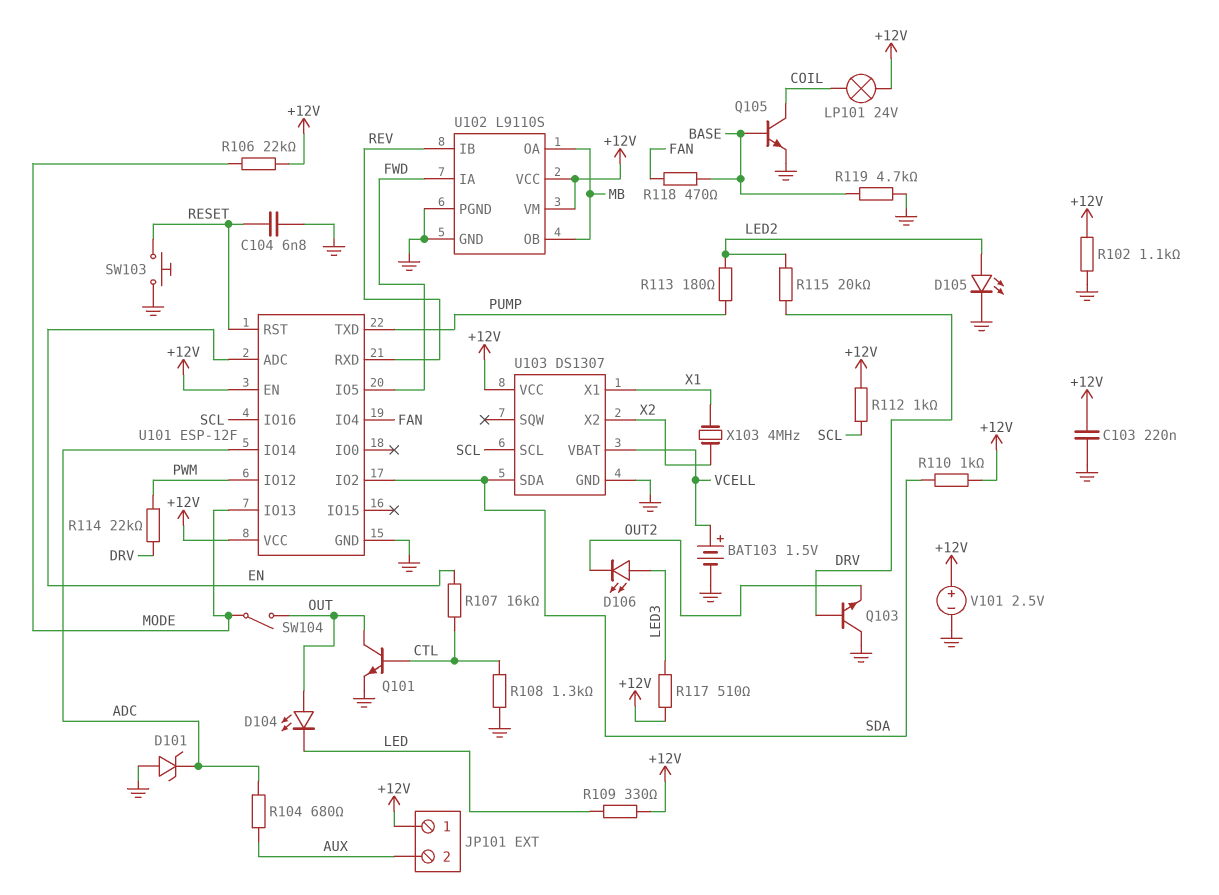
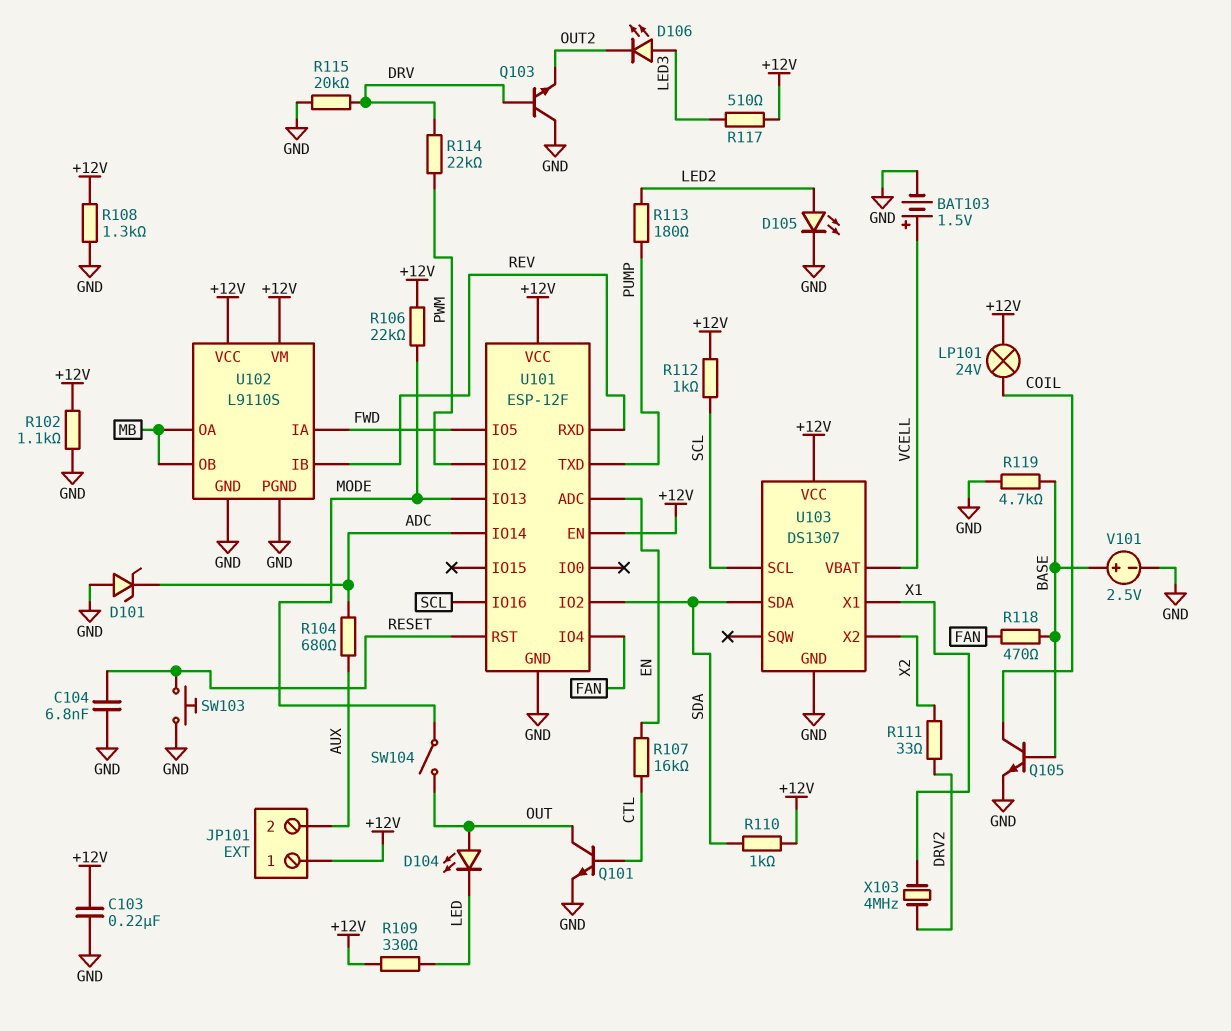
R108: 1.3k (CTL, GND) -> 1.3k (+12V, GND)
R111: none -> 33 (DRV2, X2)
R115: 20k (DRV, LED2) -> 20k (DRV, GND)
V101: 2.5V (plus +12V, minus GND) -> 2.5V (plus BASE, minus GND)
X103: 4MHz (X1, X2) -> 4MHz (DRV2, X1)

